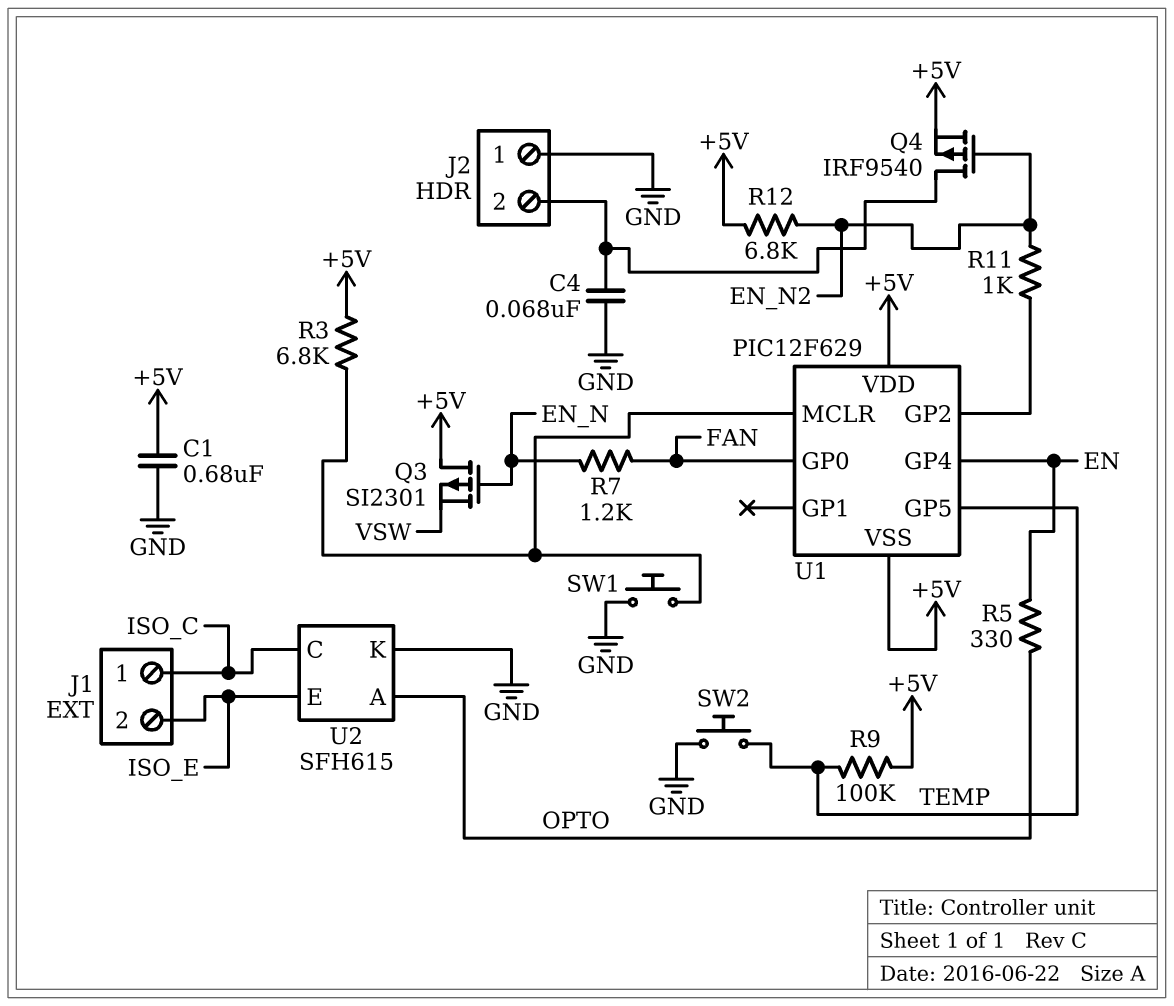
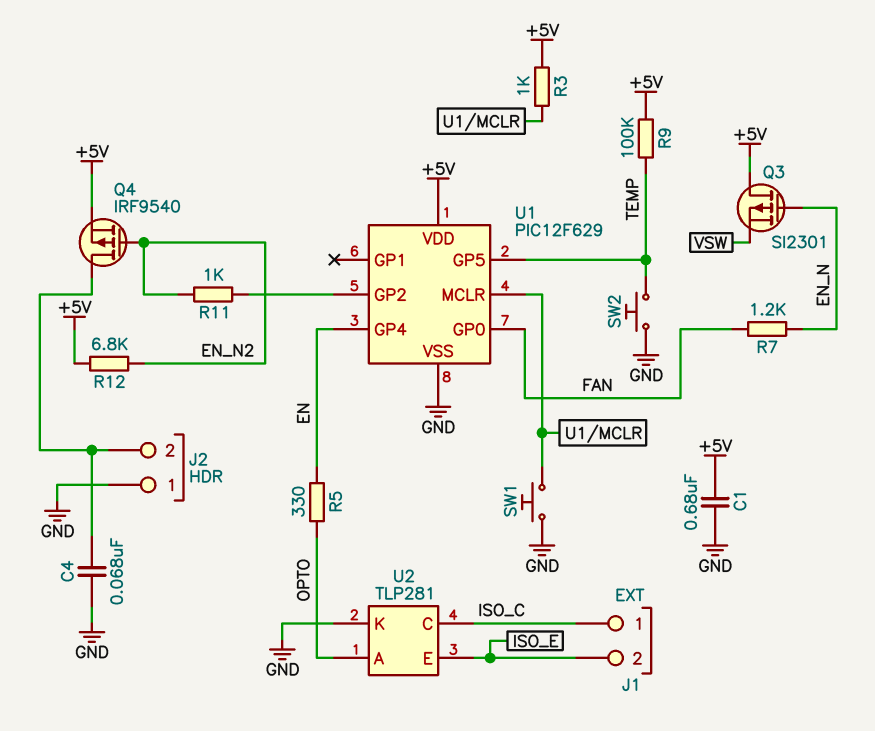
R3: 6.8k (+5V, U1/MCLR) -> 1k (+5V, U1/MCLR)
U1 pin VSS: +5V -> GND
U2: SFH615 -> TLP281

